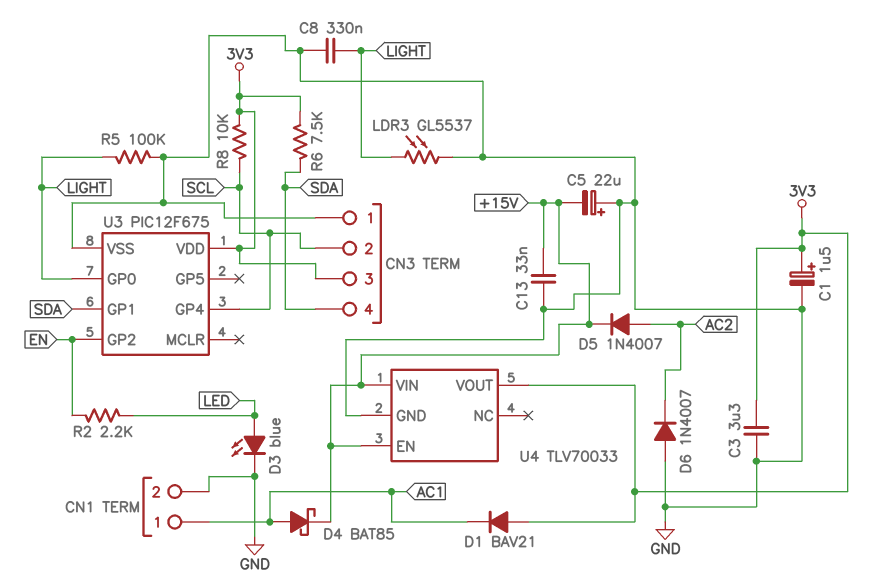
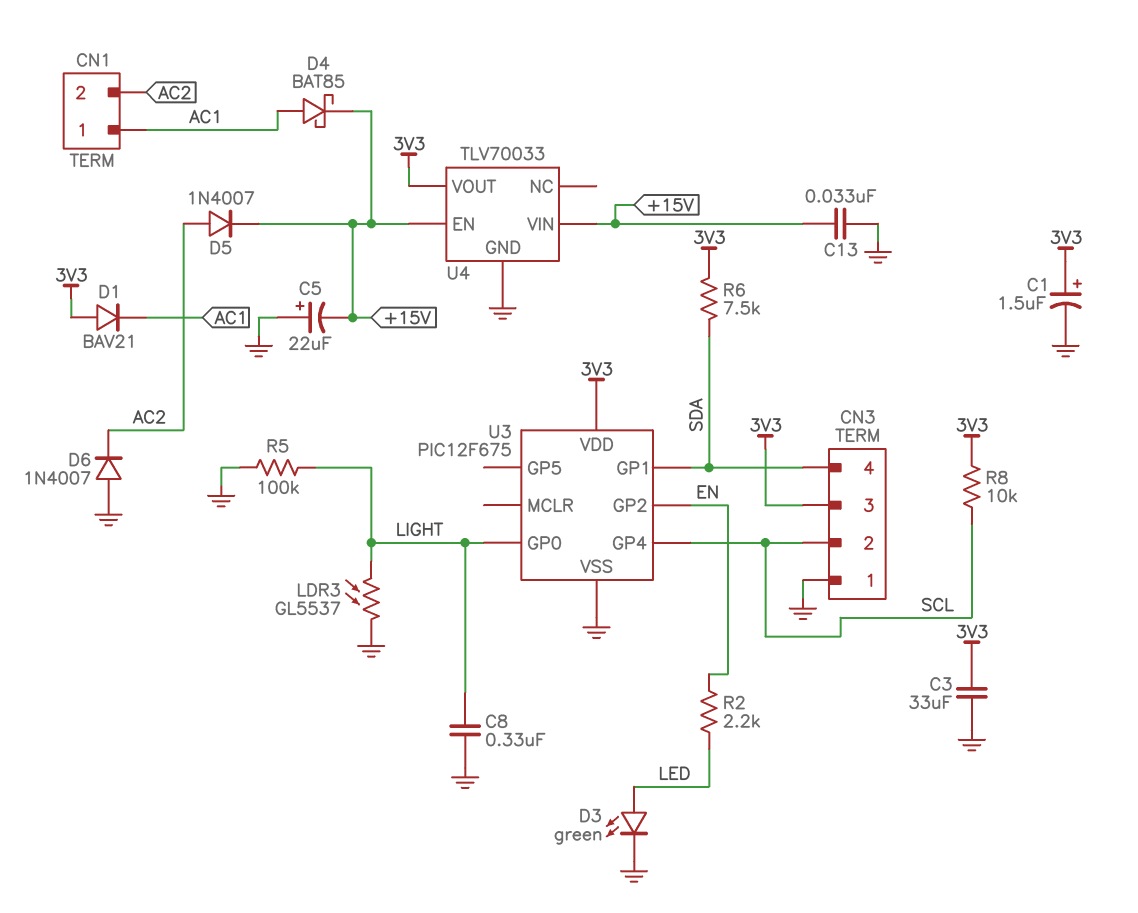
C3: 3.3uF (3V3, GND) -> 33uF (3V3, GND)
CN1 pin 2: GND -> AC2
D3: LED blue (A LED, K GND) -> LED green (A LED, K GND)

